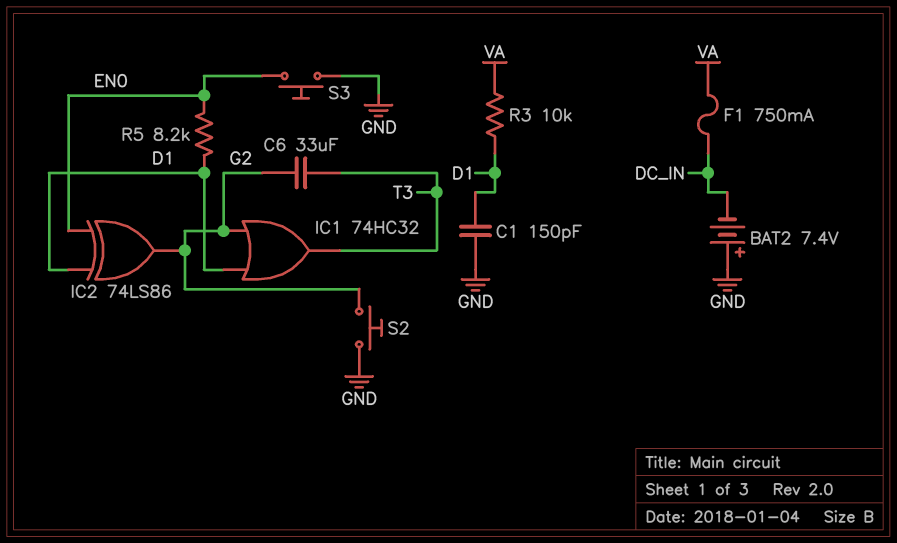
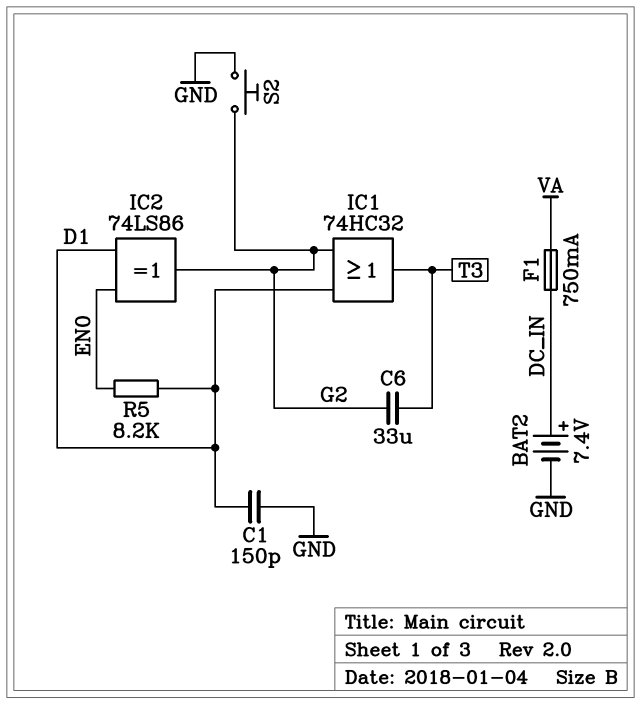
BAT2: 7.4V (plus GND, minus DC_IN) -> 7.4V (plus DC_IN, minus GND)
R3: 10k (D1, VA) -> none
S3: button (EN0, GND) -> none

